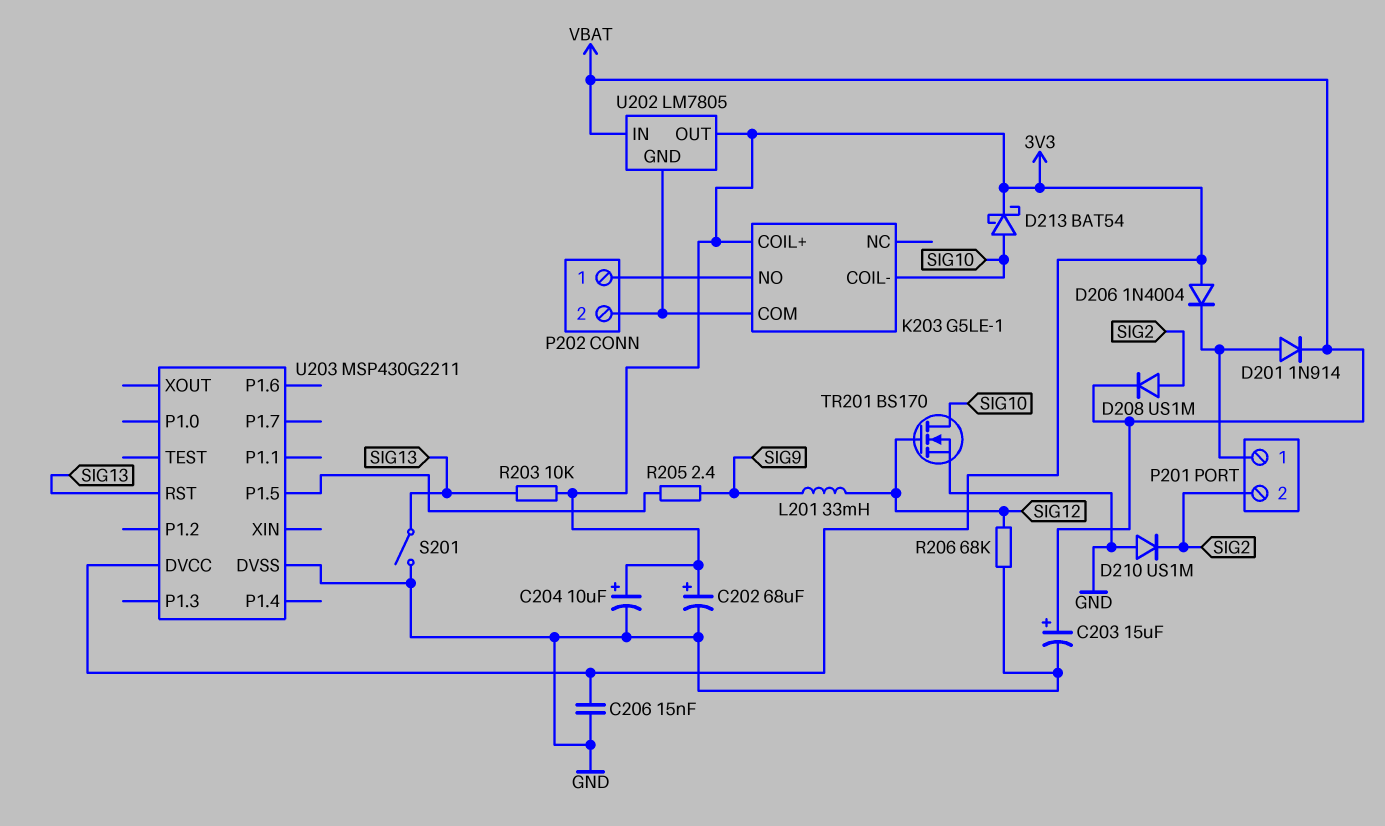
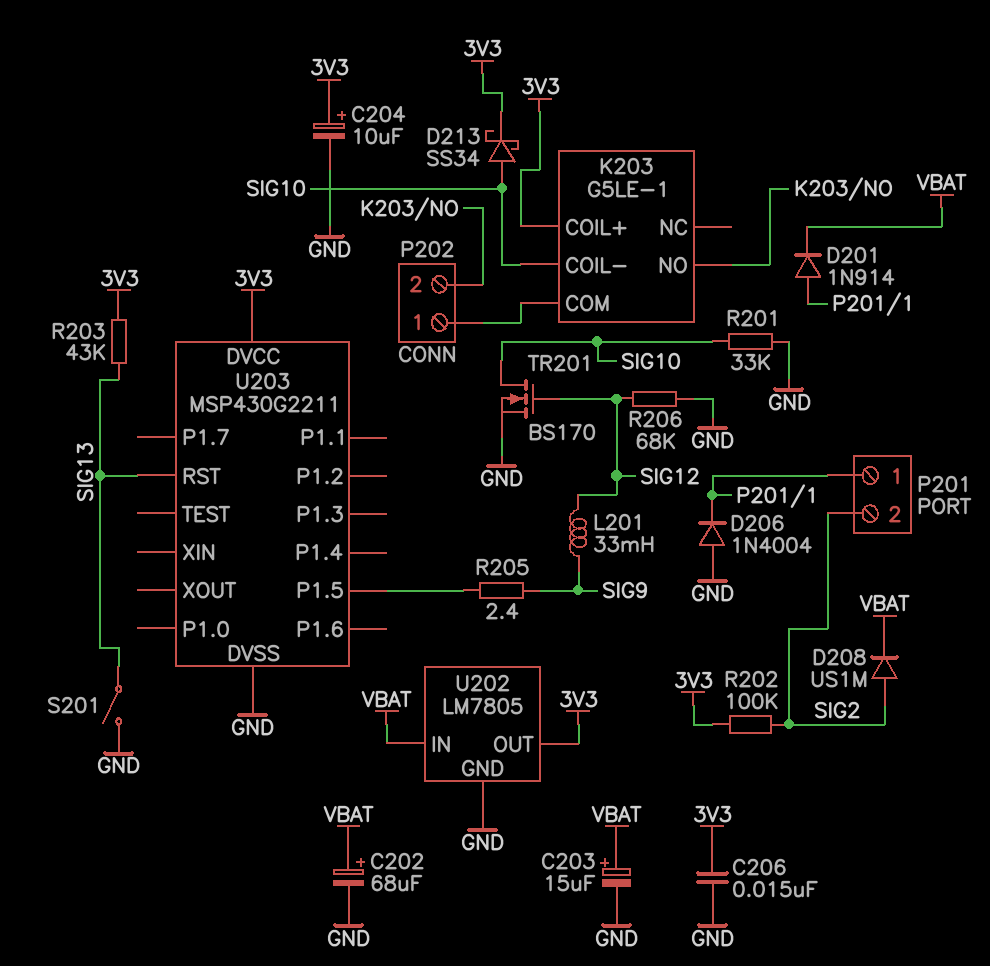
C202: 68uF (plus 3V3, minus GND) -> 68uF (plus VBAT, minus GND)
D206: diode 1N4004 (A 3V3, K P201/1) -> diode 1N4004 (A GND, K P201/1)
D210: diode US1M (A GND, K SIG2) -> none
D213: schottky BAT54 (A SIG10, K 3V3) -> schottky SS34 (A SIG10, K 3V3)
P202 pin 1: K203/NO -> K203/COM
P202 pin 2: K203/COM -> K203/NO
R201: none -> 33k (GND, SIG10)
R202: none -> 100k (3V3, SIG2)
R203: 10k (3V3, SIG13) -> 43k (3V3, SIG13)
U202 pin GND: K203/COM -> GND

